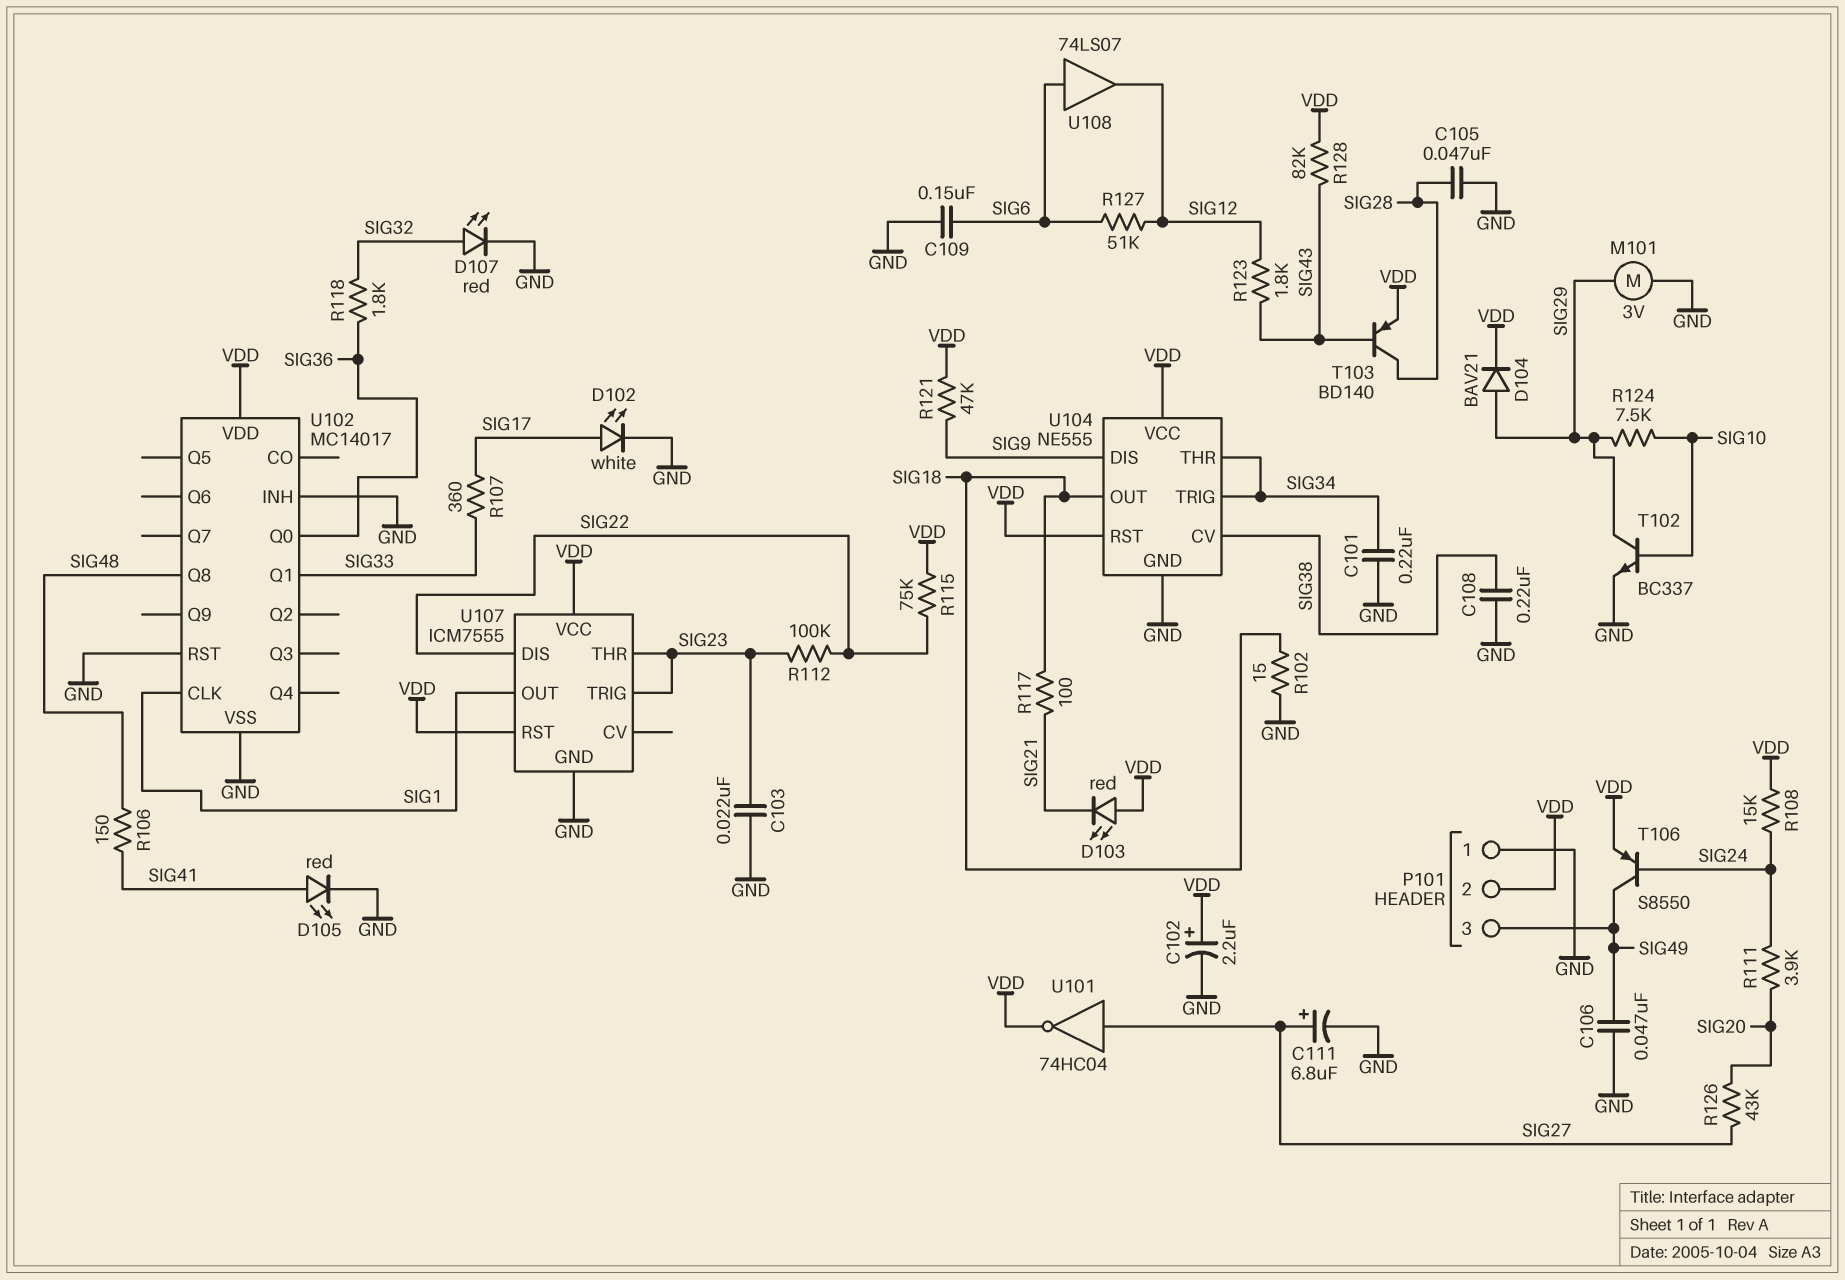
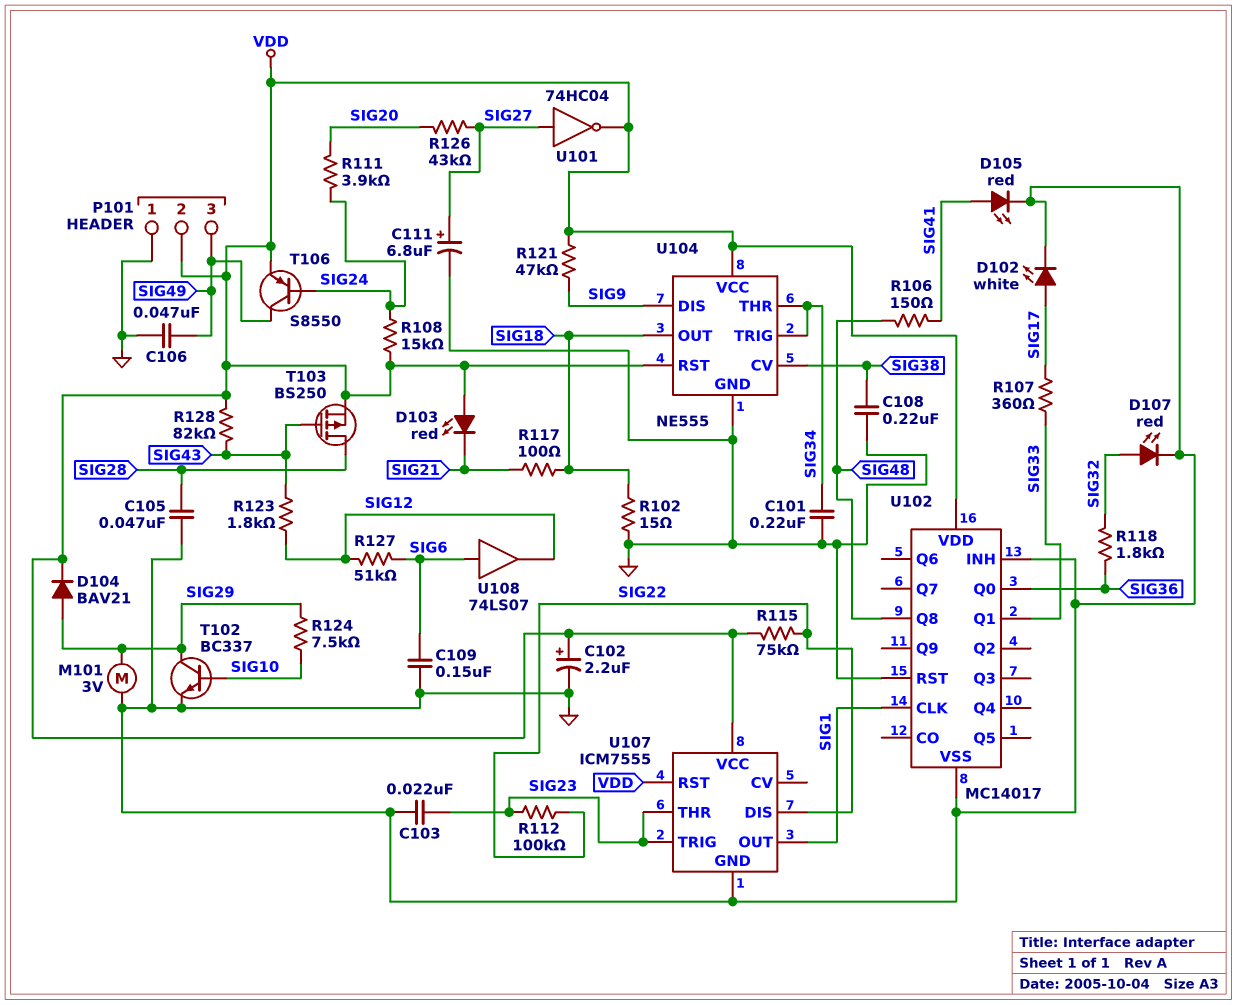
T103: PNP BD140 (B SIG43, C SIG28, E VDD) -> PMOS BS250 (G SIG43, D SIG28, S VDD)

